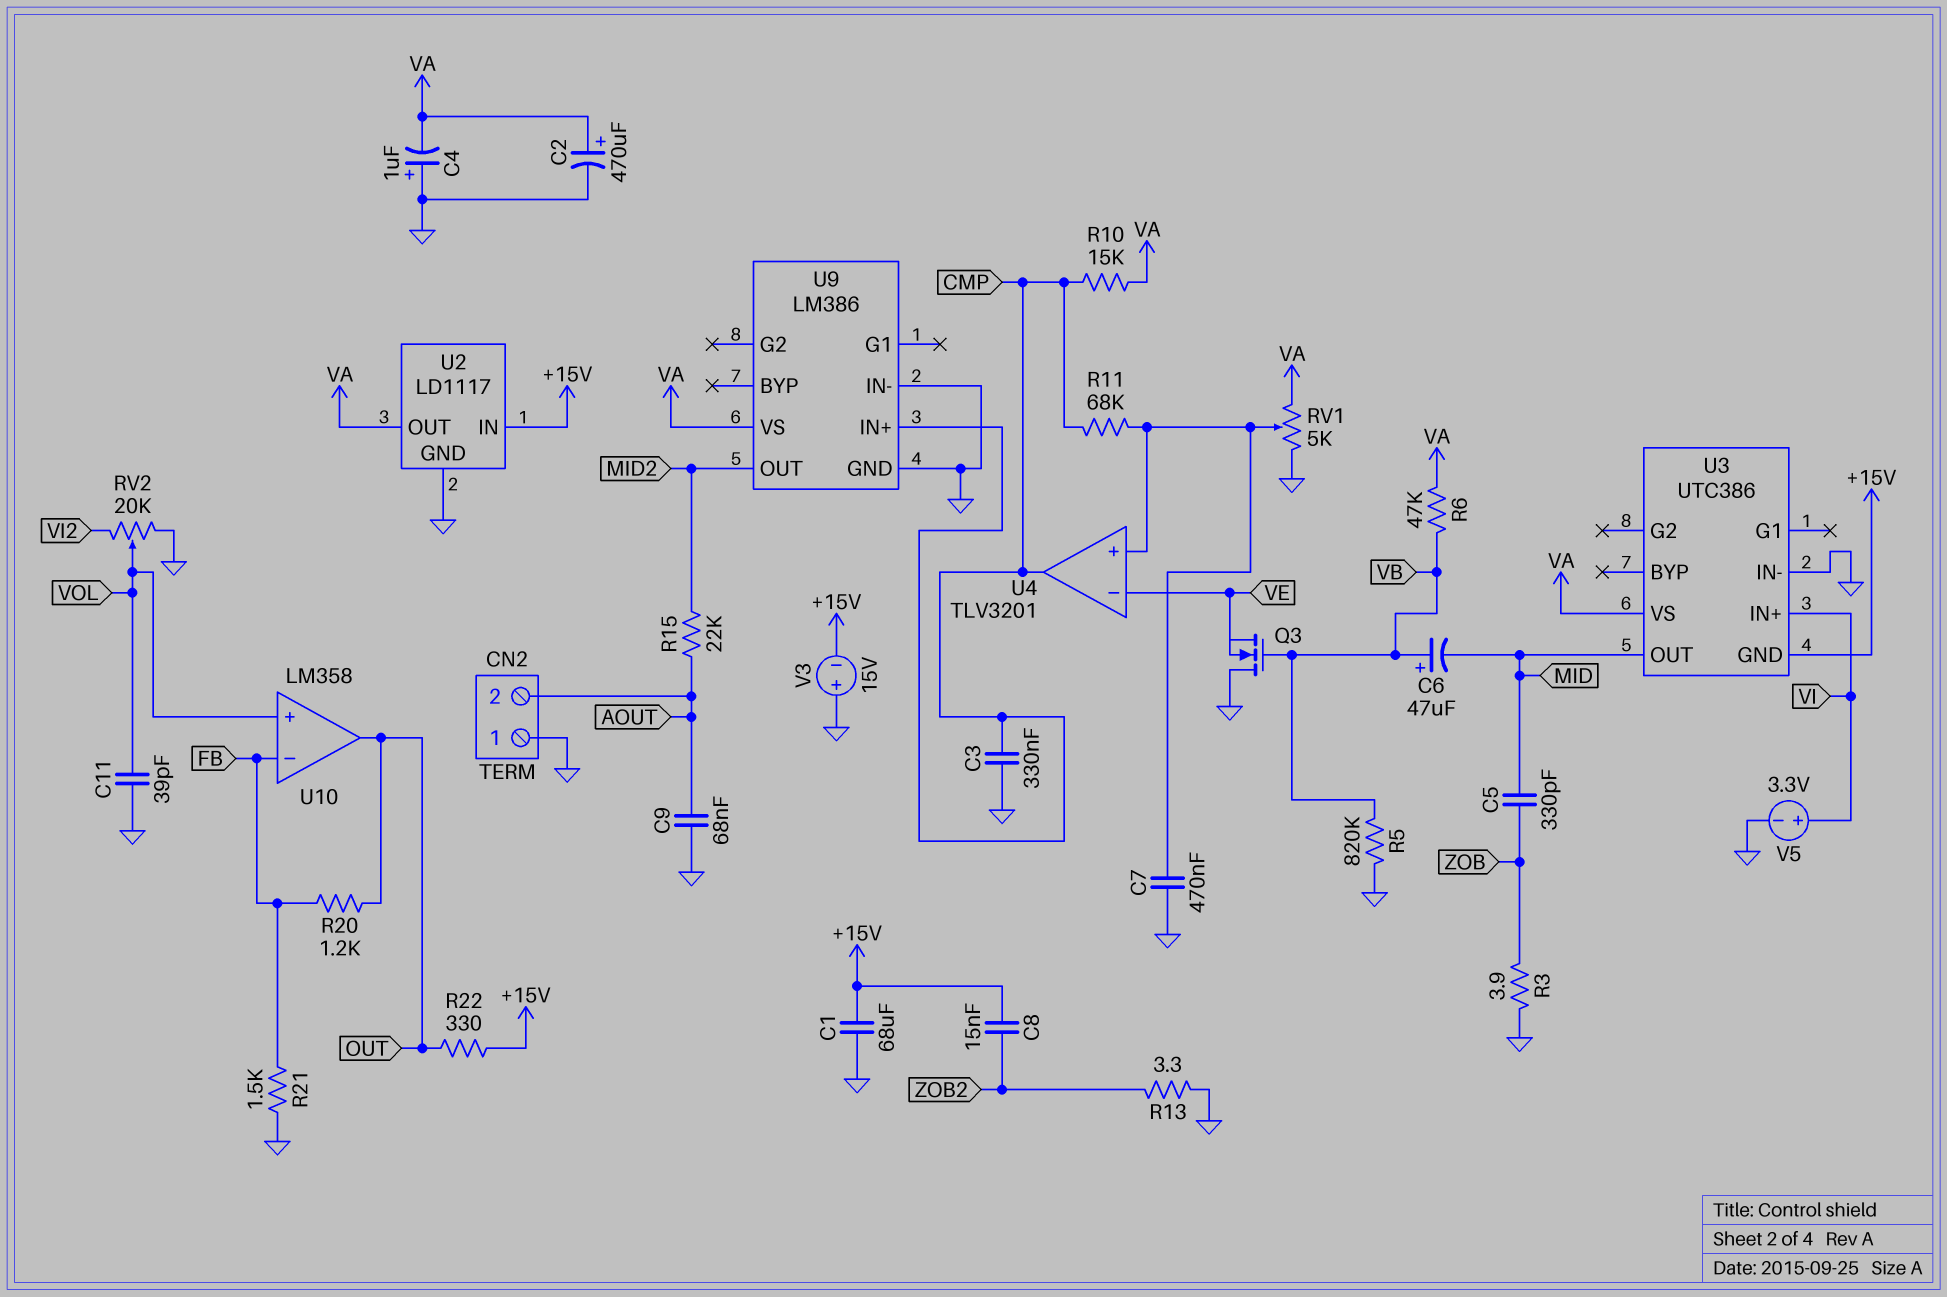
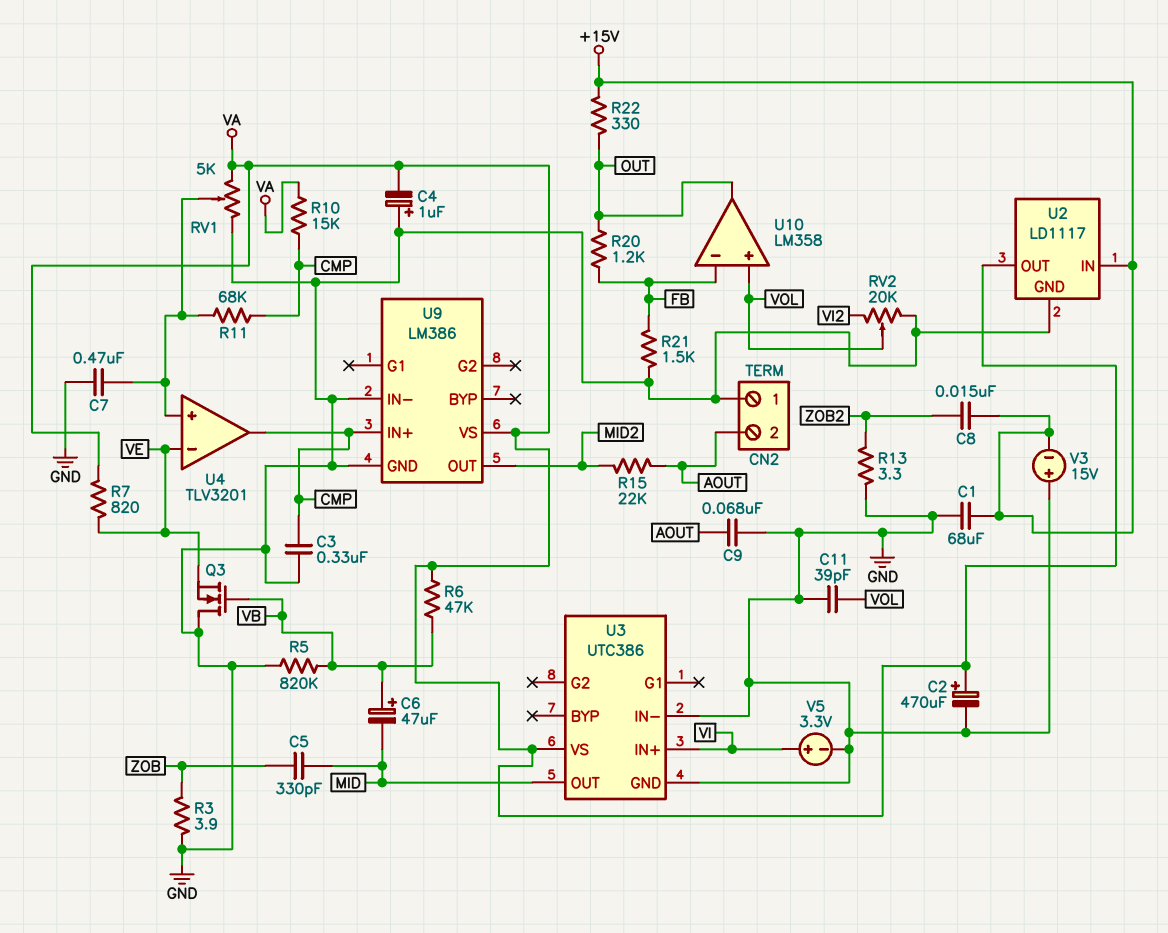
R7: none -> 820 (VA, VE)
U3 pin GND: +15V -> GND

